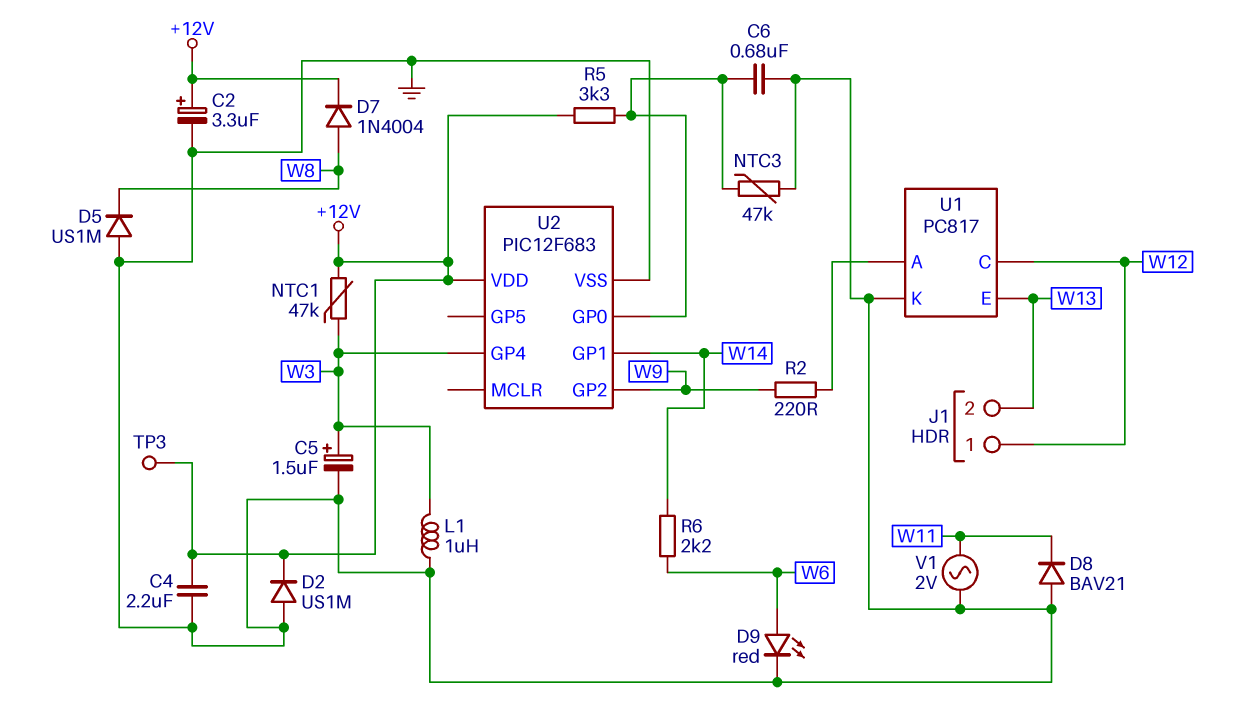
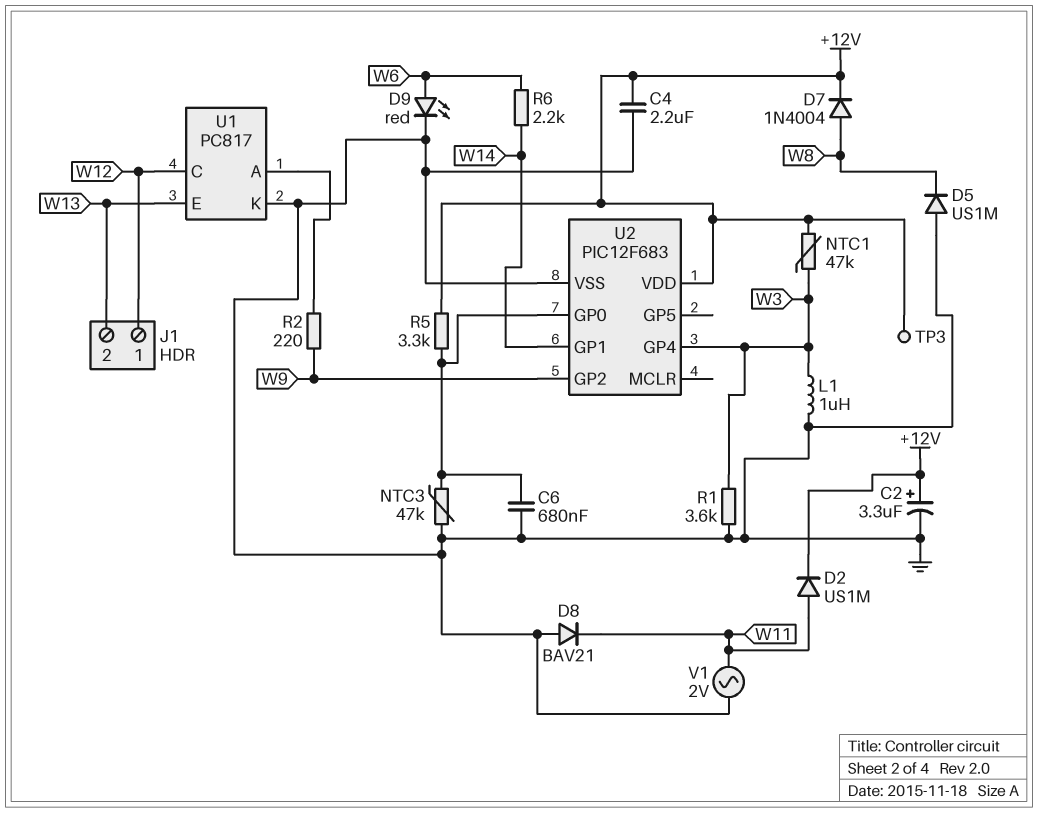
C5: 1.5uF (plus W3, minus GND) -> none
D2: diode US1M (A GND, K +12V) -> diode US1M (A W11, K +12V)
R1: none -> 3.6k (GND, W3)

